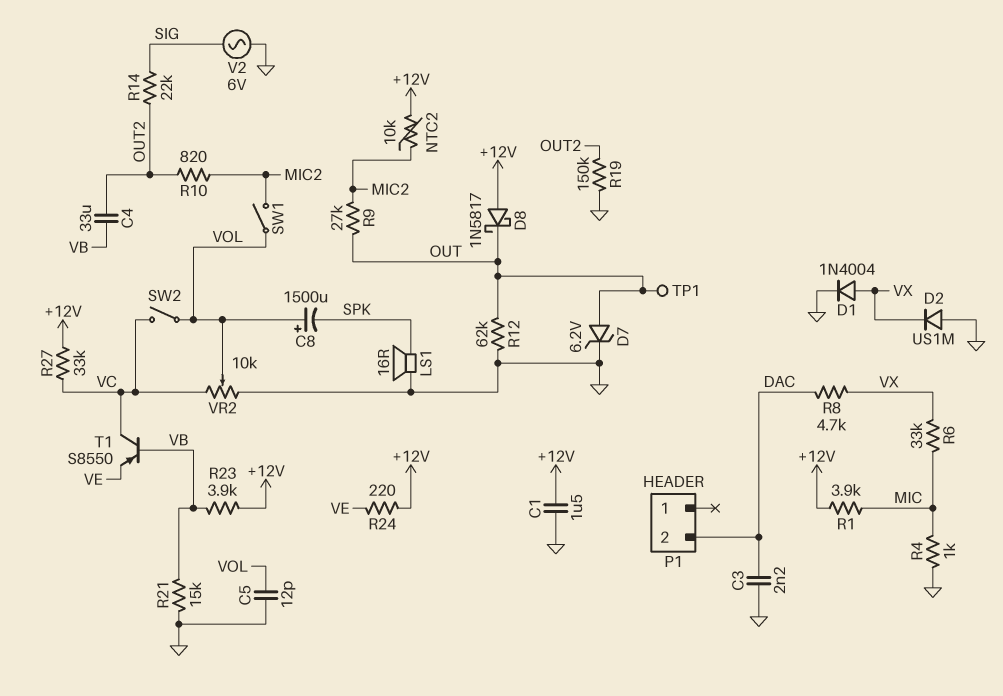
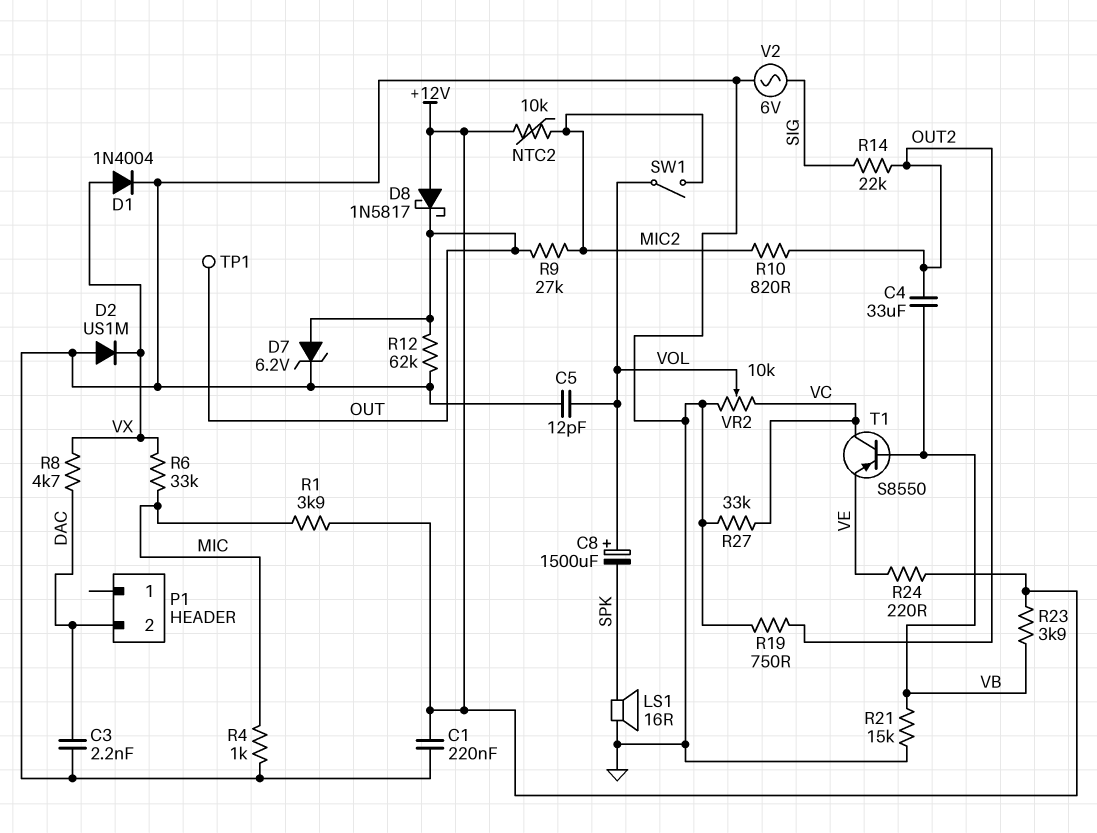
C1: 1.5uF (+12V, GND) -> 220nF (+12V, GND)
R19: 150k (GND, OUT2) -> 750 (GND, OUT2)
R27: 33k (+12V, VC) -> 33k (GND, VC)
SW2: switch (VC, VOL) -> none

